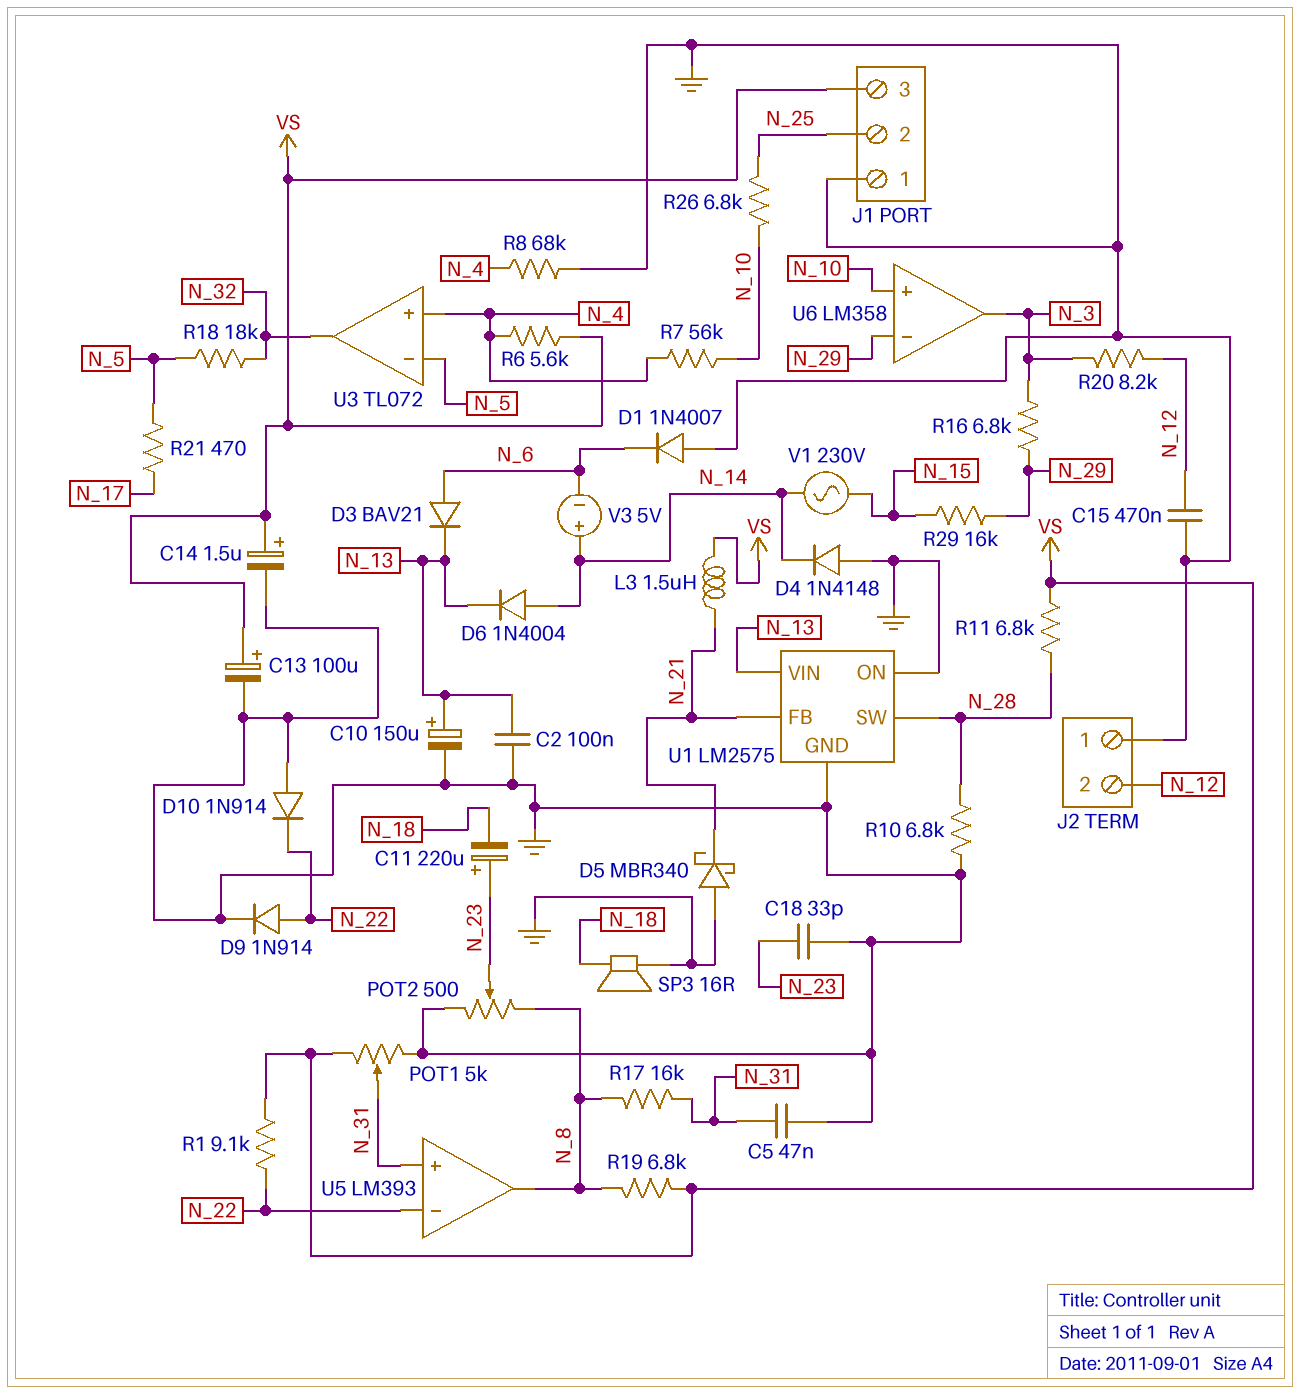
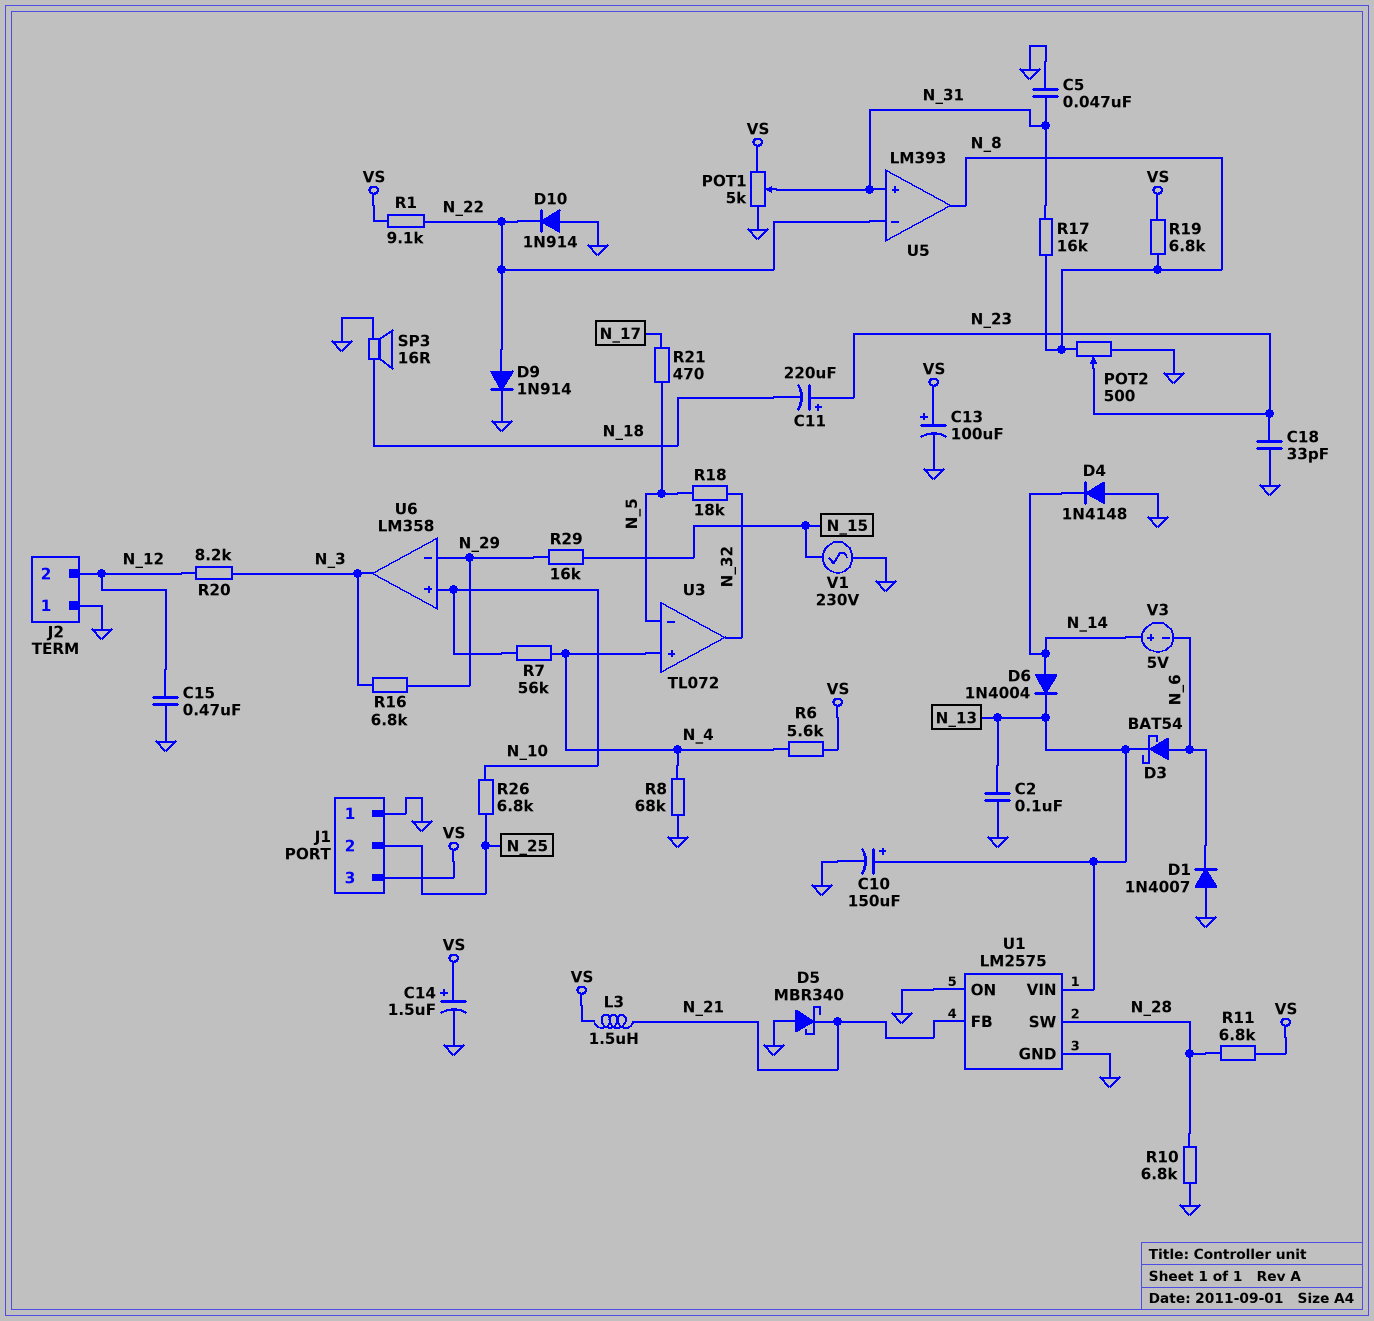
D3: diode BAV21 (A N_6, K N_13) -> schottky BAT54 (A N_6, K N_13)
V1: AC 230V (N_14, N_15) -> AC 230V (GND, N_15)

